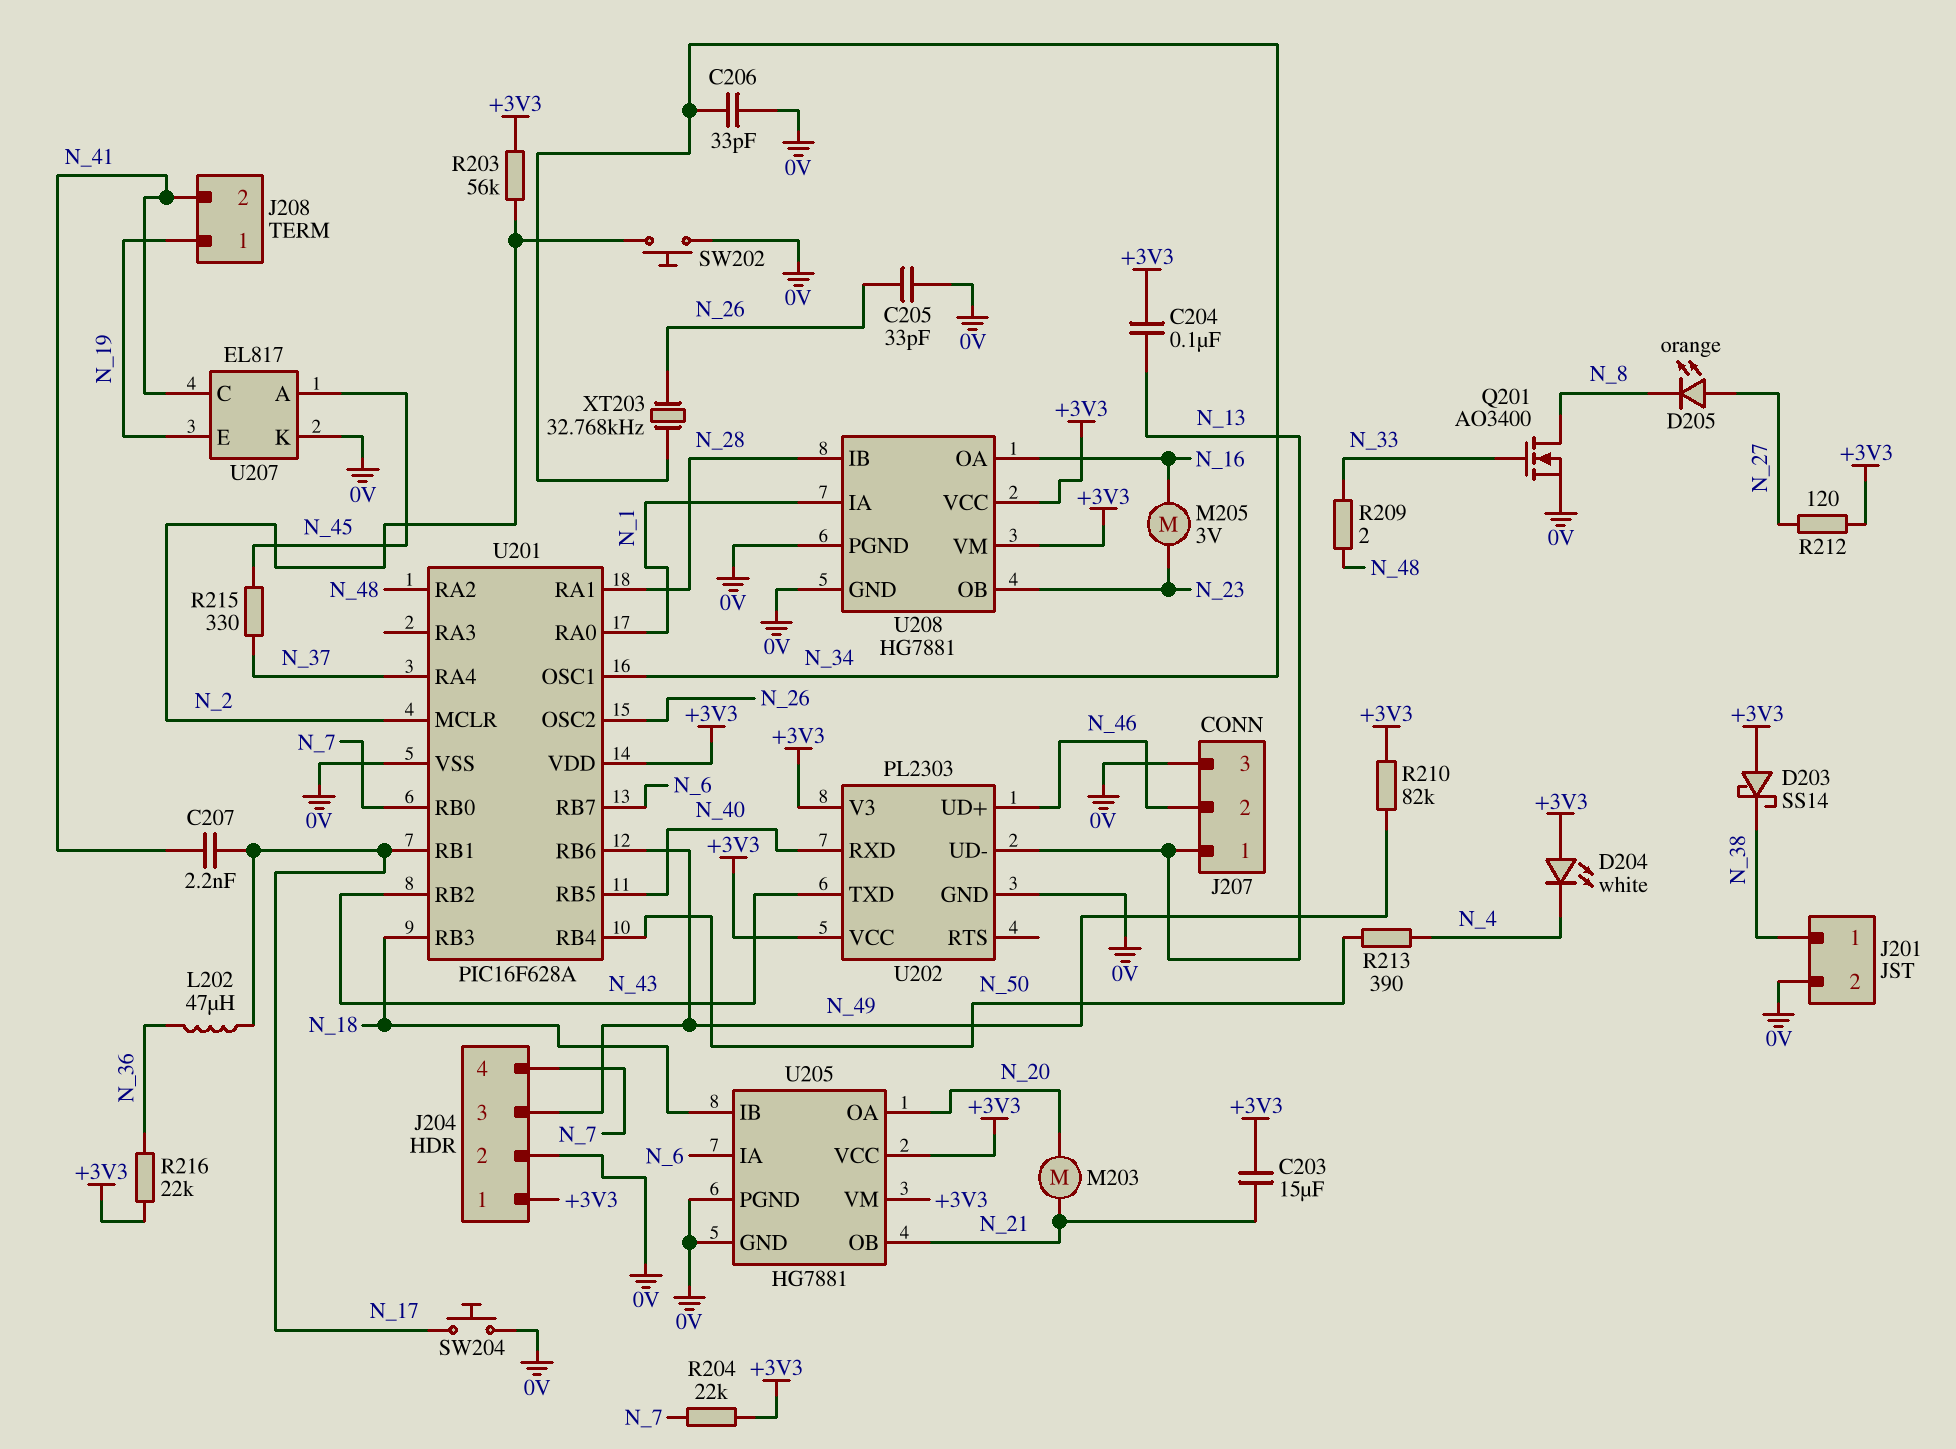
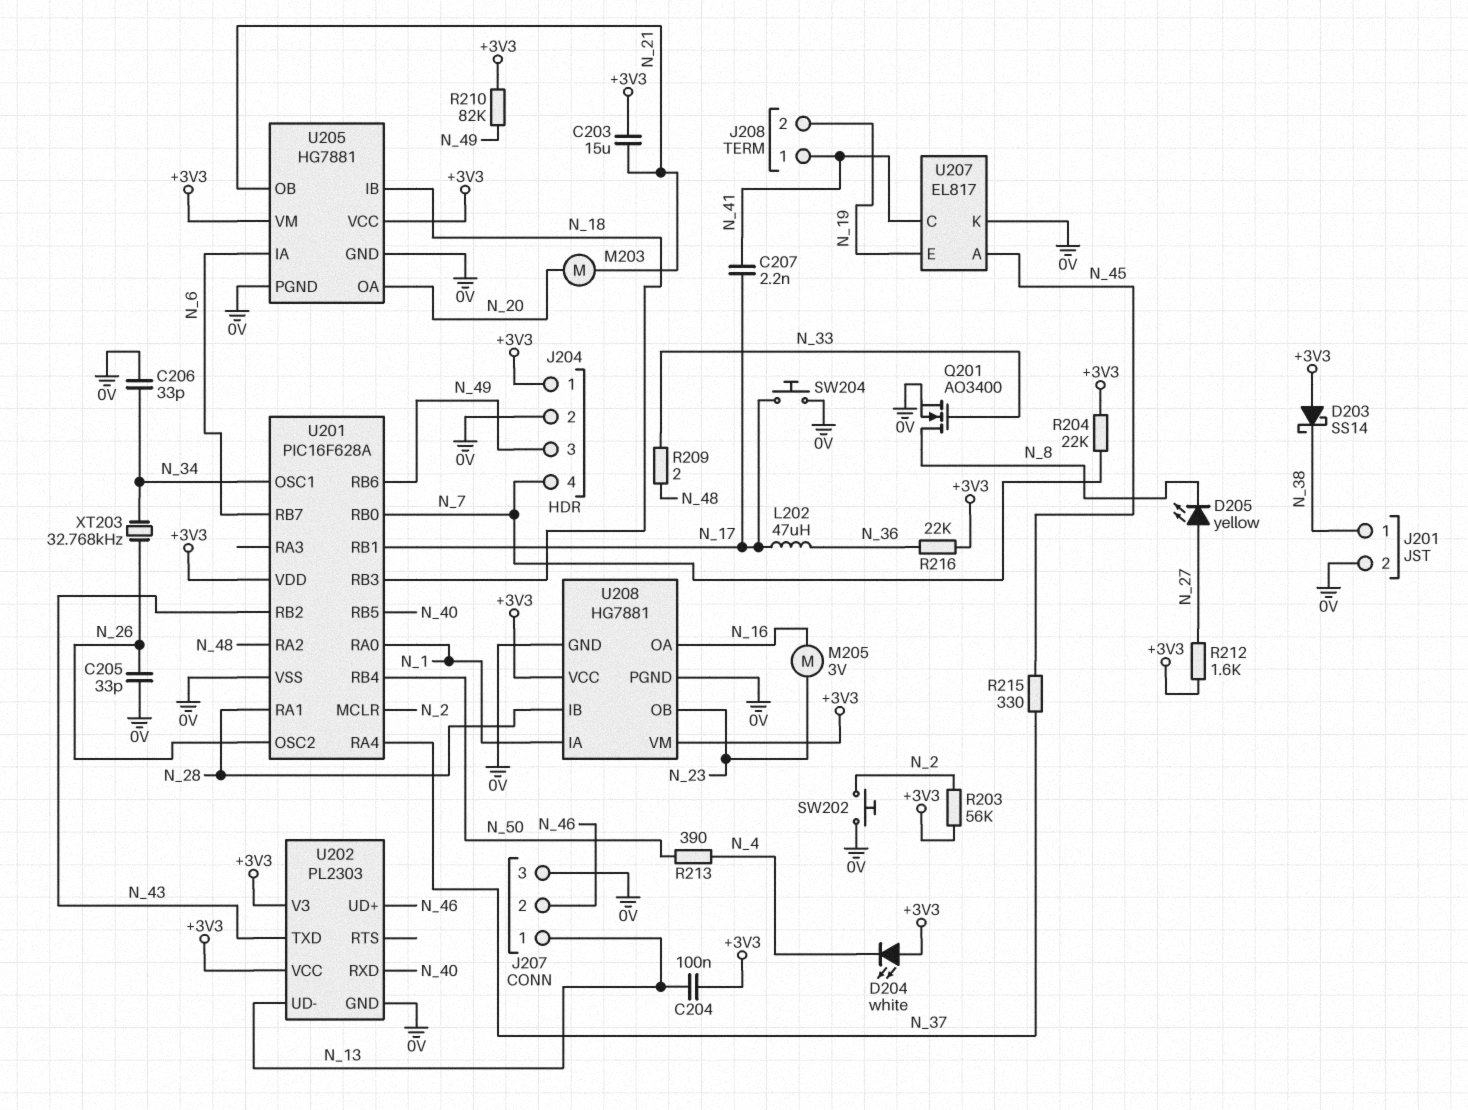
D205: LED orange (A N_27, K N_8) -> LED yellow (A N_27, K N_8)
J208 pin 1: N_19 -> N_41
J208 pin 2: N_41 -> N_19
R212: 120 (+3V3, N_27) -> 1.6k (+3V3, N_27)

